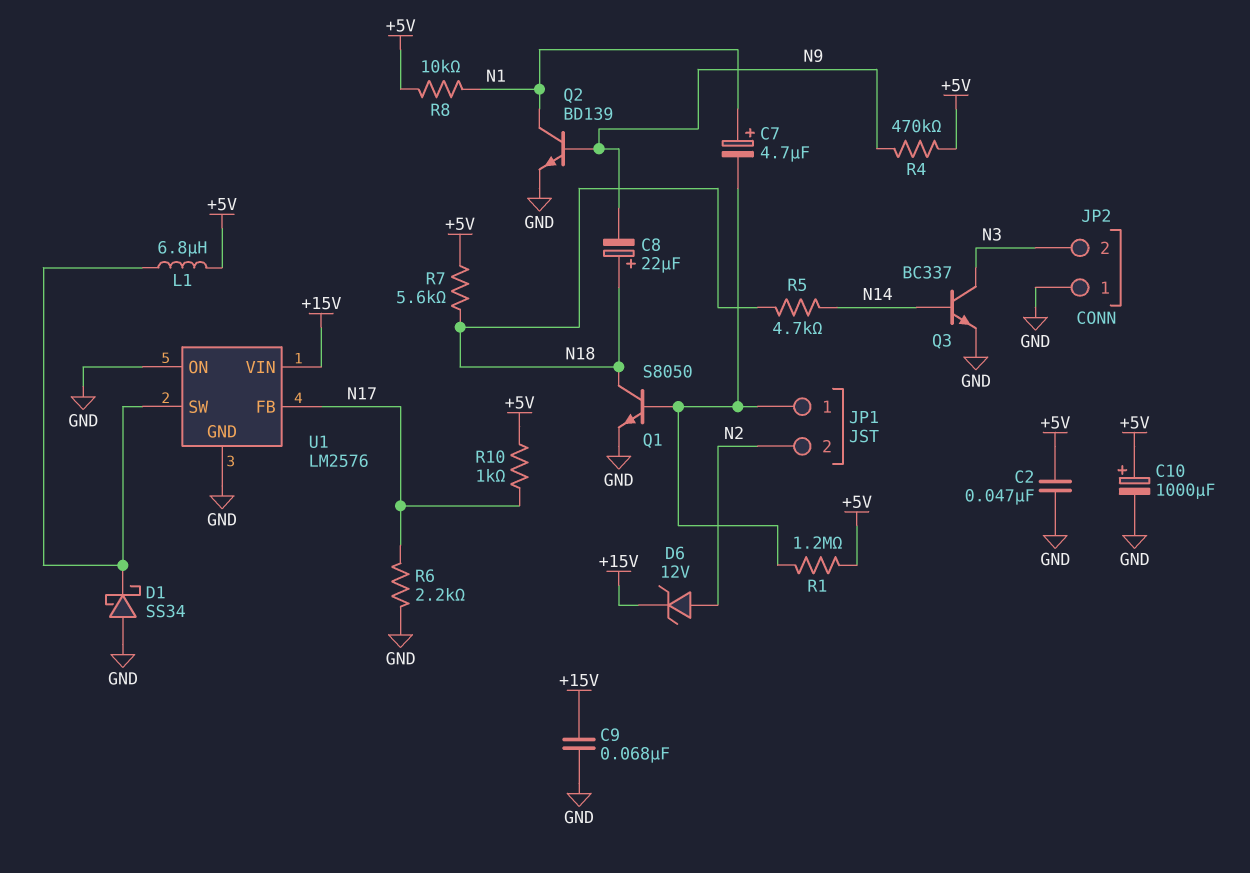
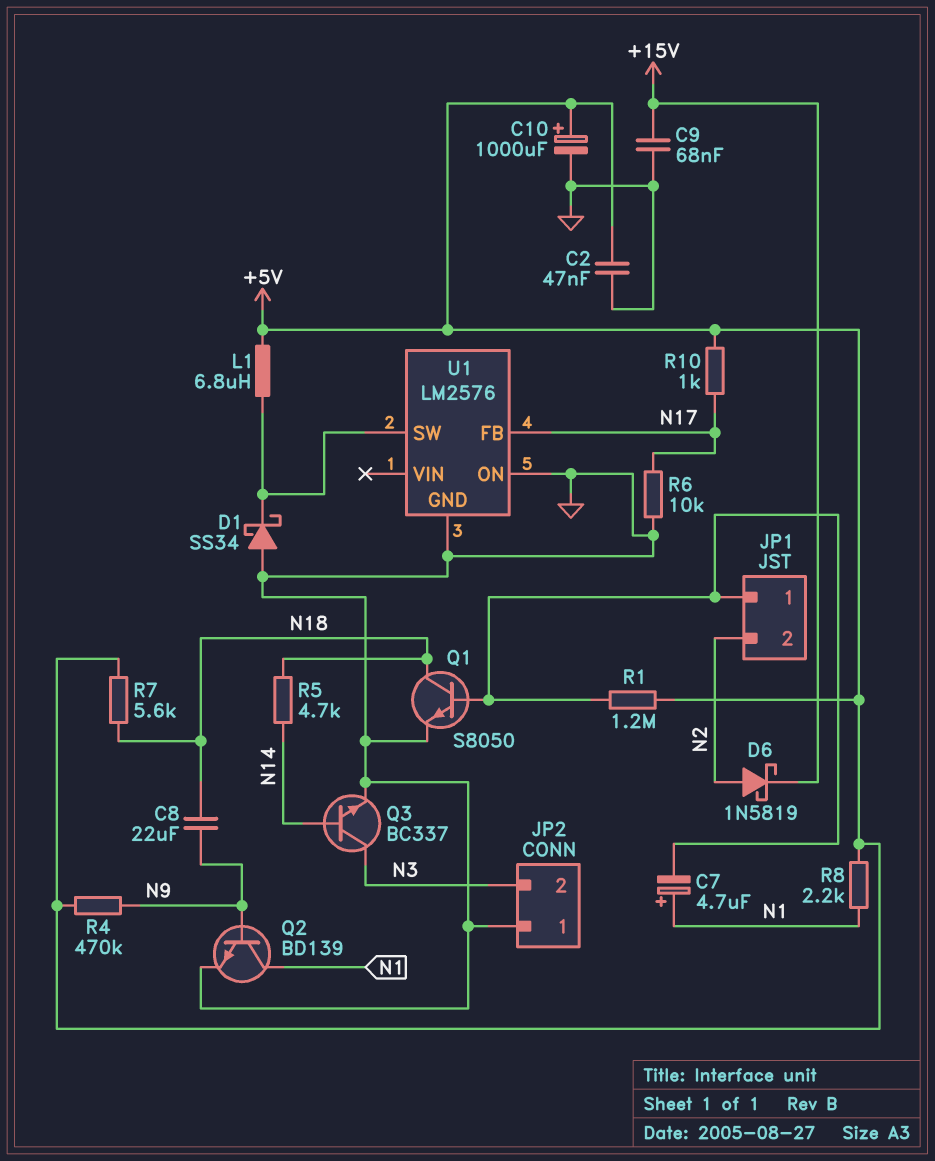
C8: 22uF (plus N18, minus N9) -> 22uF (N9, N18)
D6: zener 12V (A N2, K +15V) -> schottky 1N5819 (A N2, K +15V)
R6: 2.2k (GND, N17) -> 10k (GND, N17)
R8: 10k (+5V, N1) -> 2.2k (+5V, N1)
U1 pin VIN: +15V -> none

